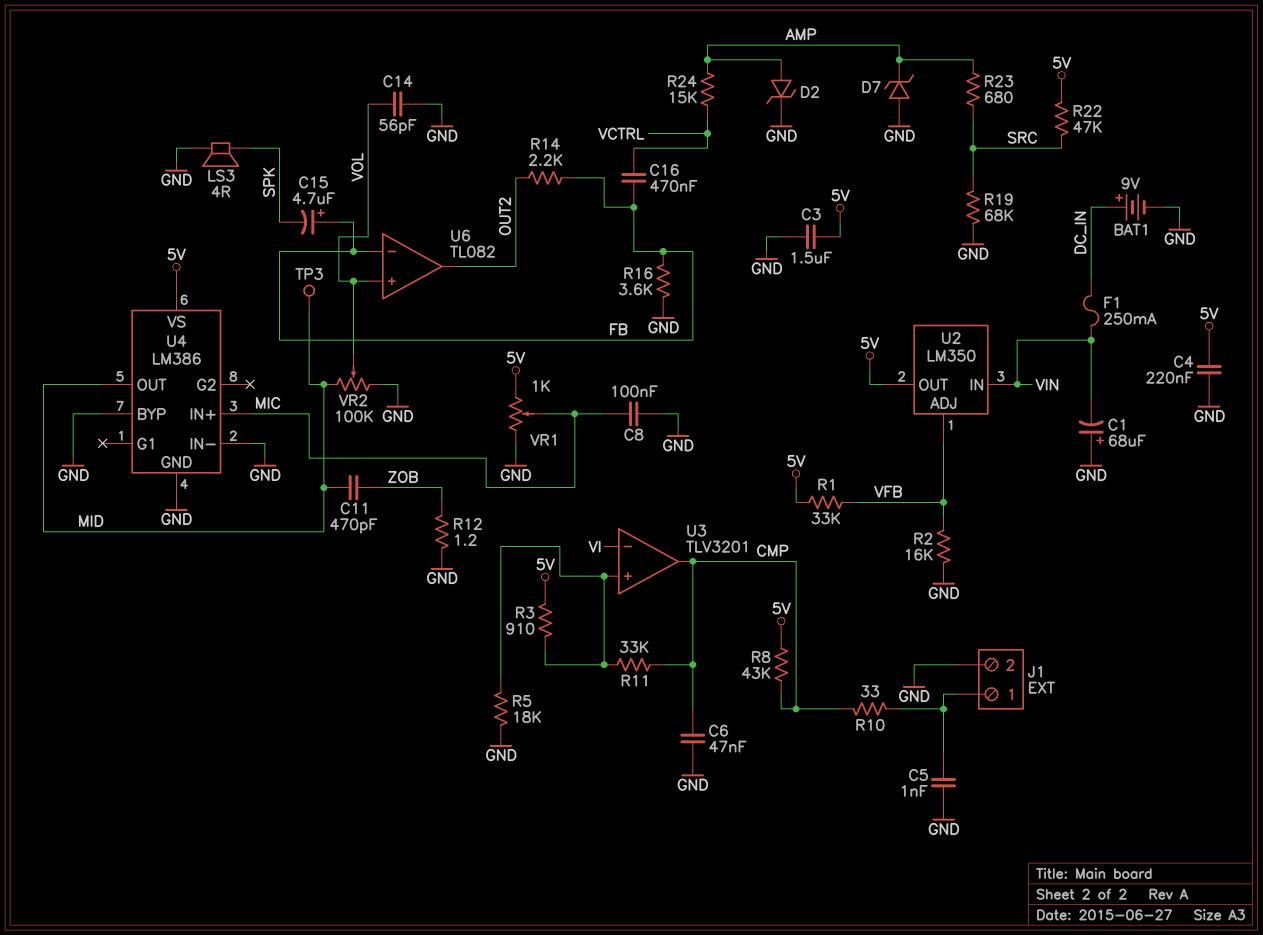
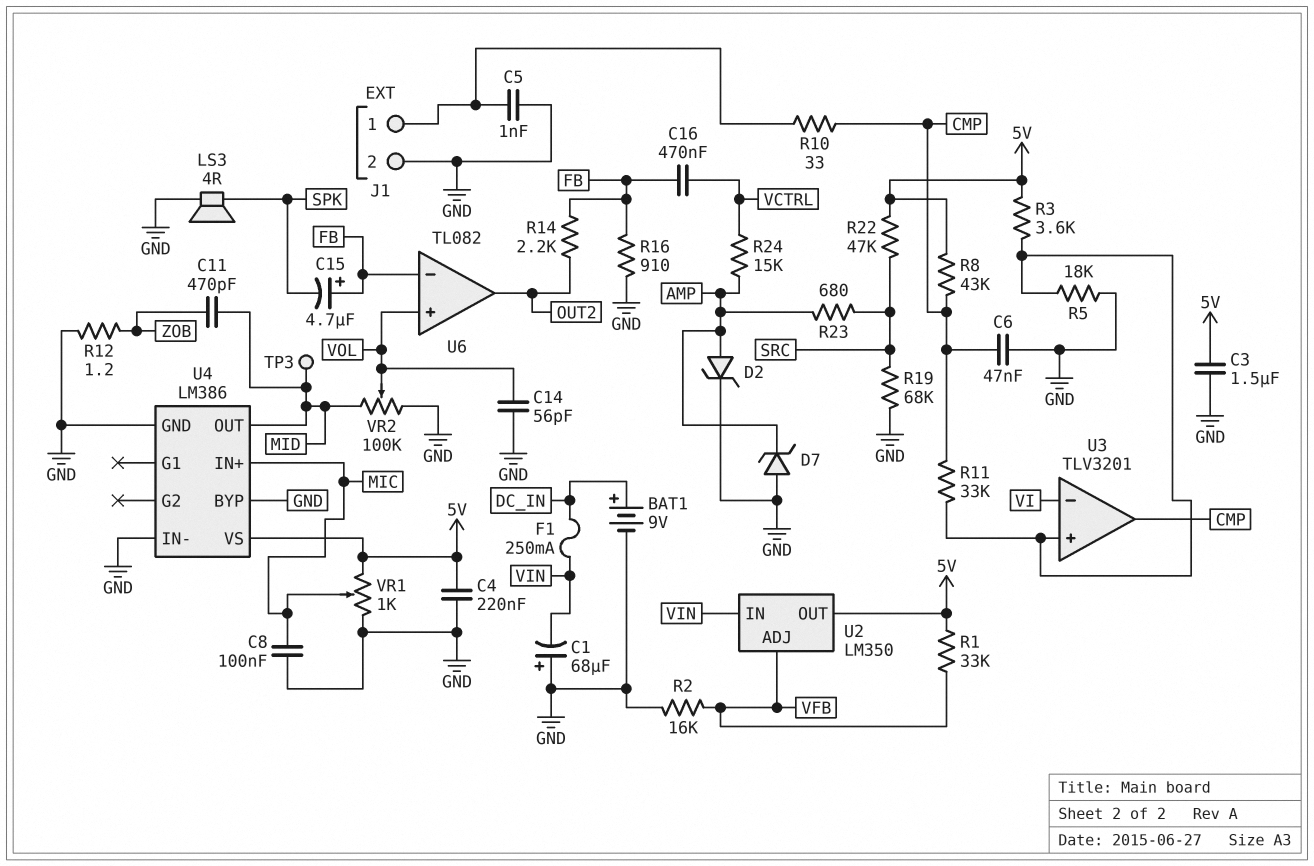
R3: 910 (5V, U3/in+) -> 3.6k (5V, U3/in+)
R16: 3.6k (FB, GND) -> 910 (FB, GND)

